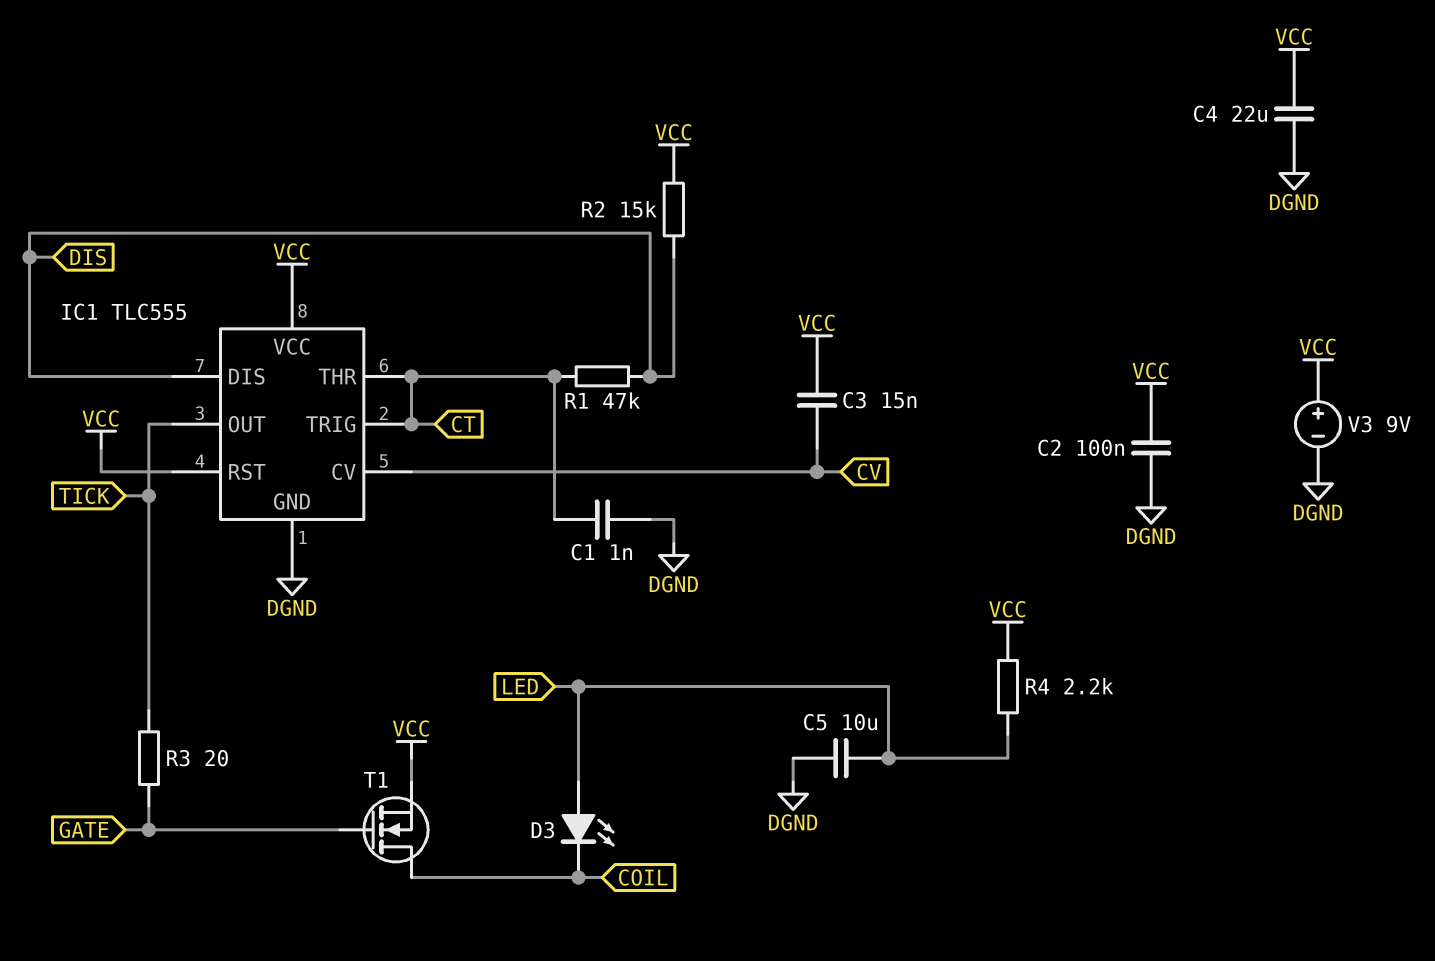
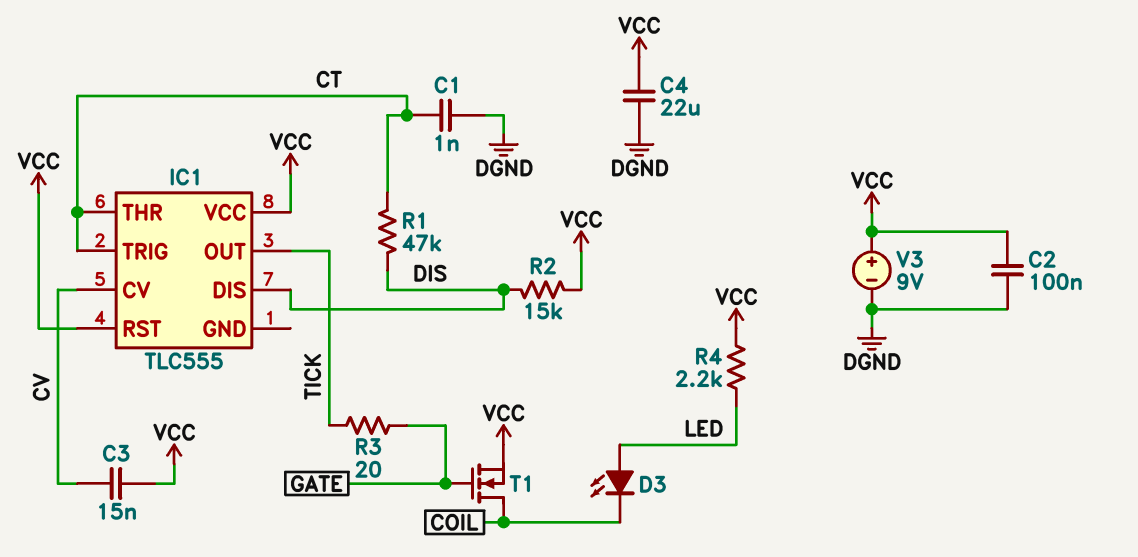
C5: 10uF (DGND, LED) -> none
IC1 pin GND: DGND -> none

